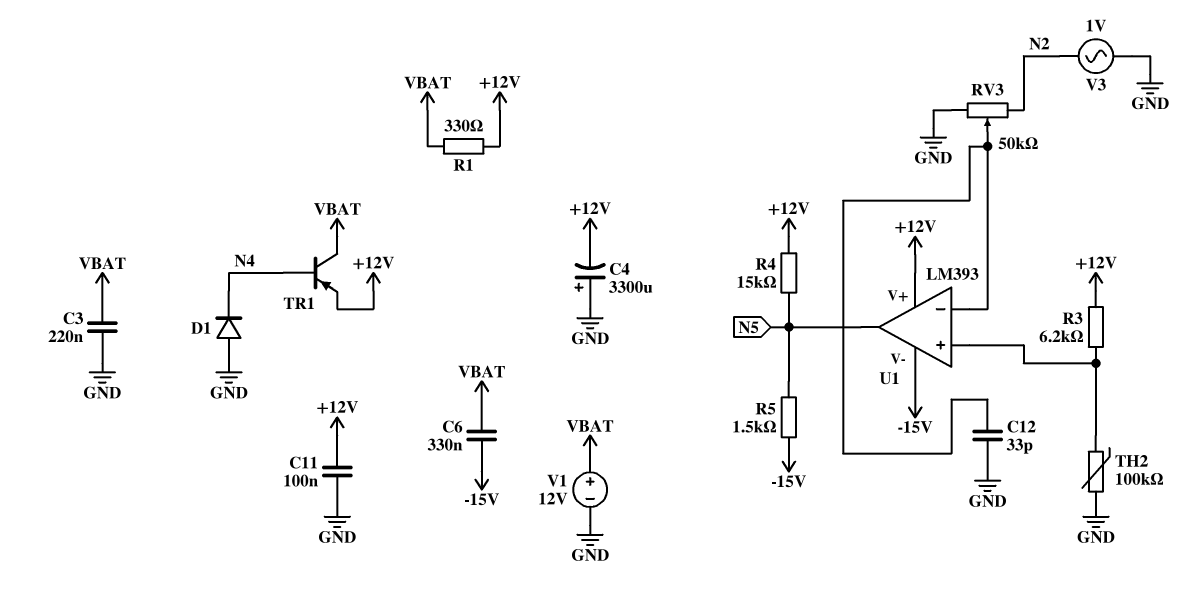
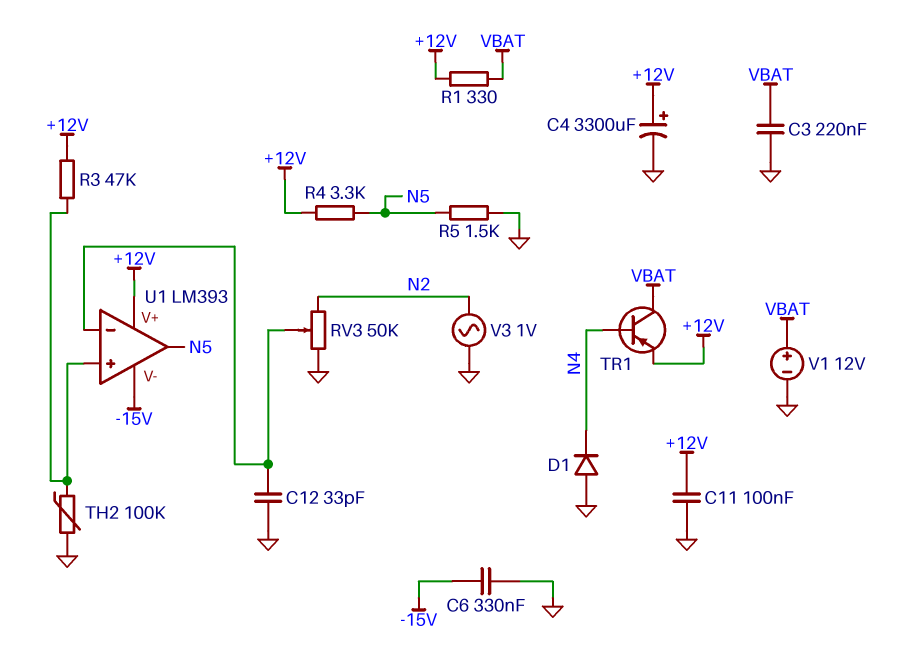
C4: 3300uF (plus GND, minus +12V) -> 3300uF (plus +12V, minus GND)
C6: 330nF (-15V, VBAT) -> 330nF (-15V, GND)
R3: 6.2k (+12V, U1/in+) -> 47k (+12V, U1/in+)
R4: 15k (+12V, N5) -> 3.3k (+12V, N5)
R5: 1.5k (-15V, N5) -> 1.5k (GND, N5)

